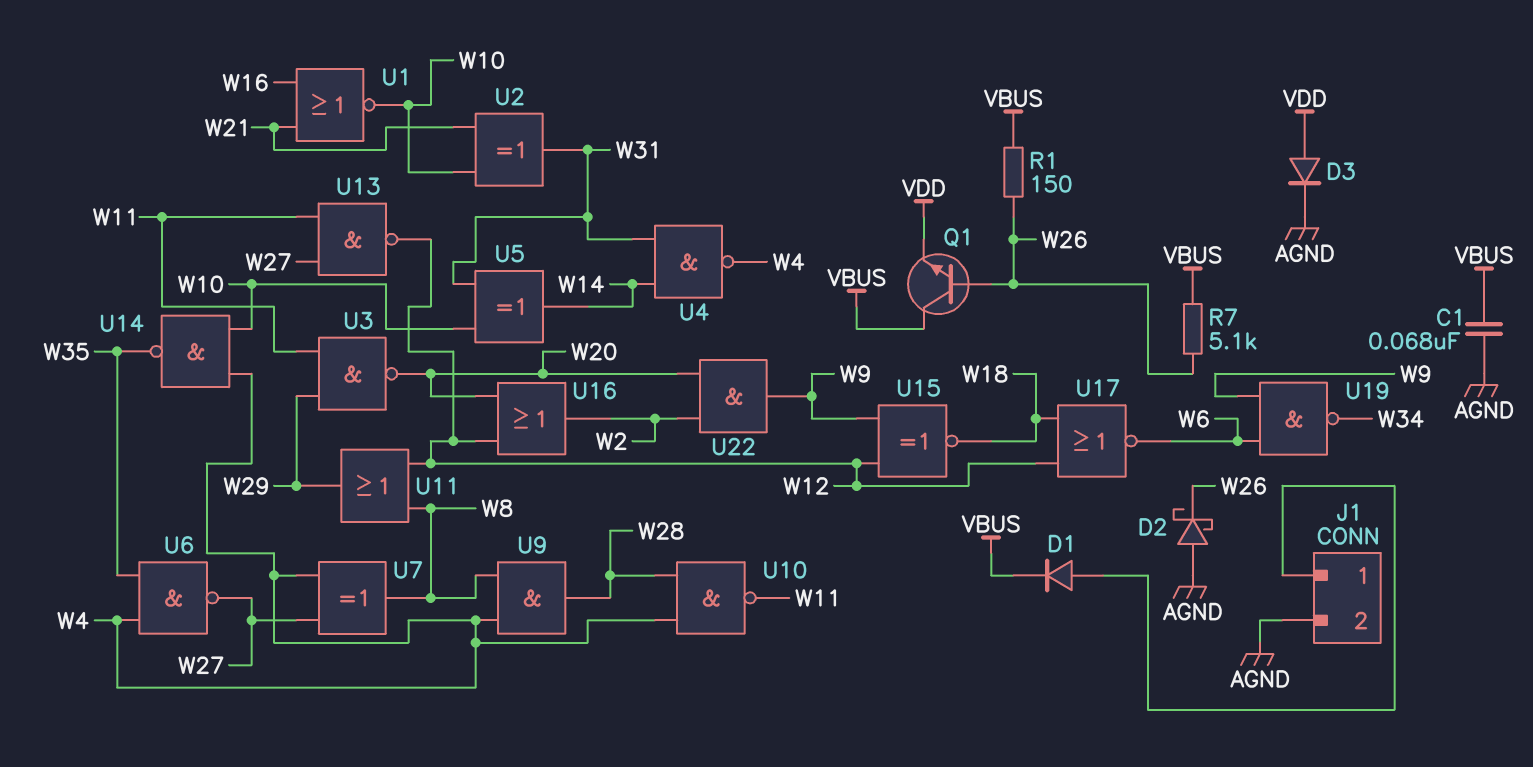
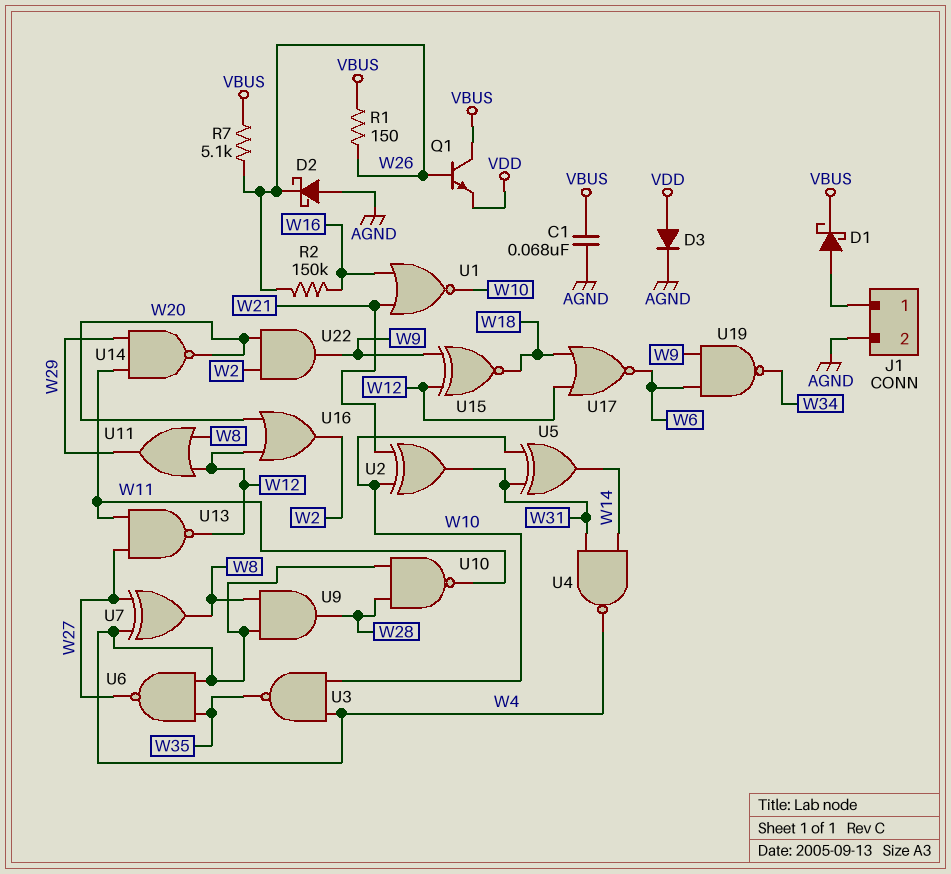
D1: diode (A J1/1, K VBUS) -> schottky (A J1/1, K VBUS)
R2: none -> 150k (W16, W26)
U3: NAND (in W11, in W29, out W20) -> NAND (in W4, in W10, out W35)
U14: NAND (in W4, in W10, out W35) -> NAND (in W11, in W29, out W20)

